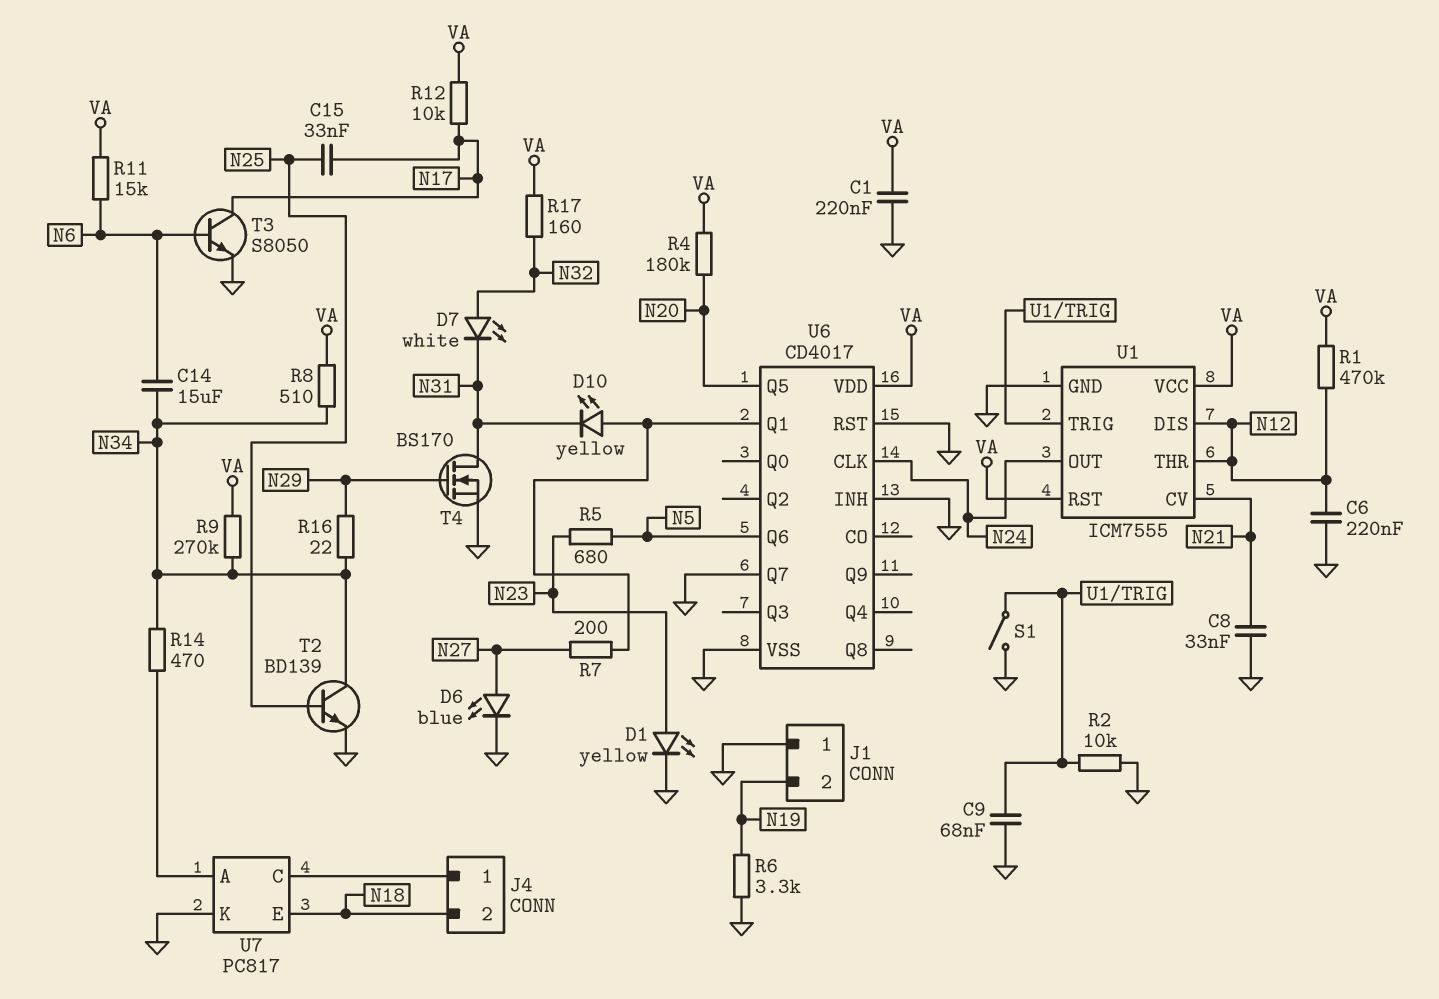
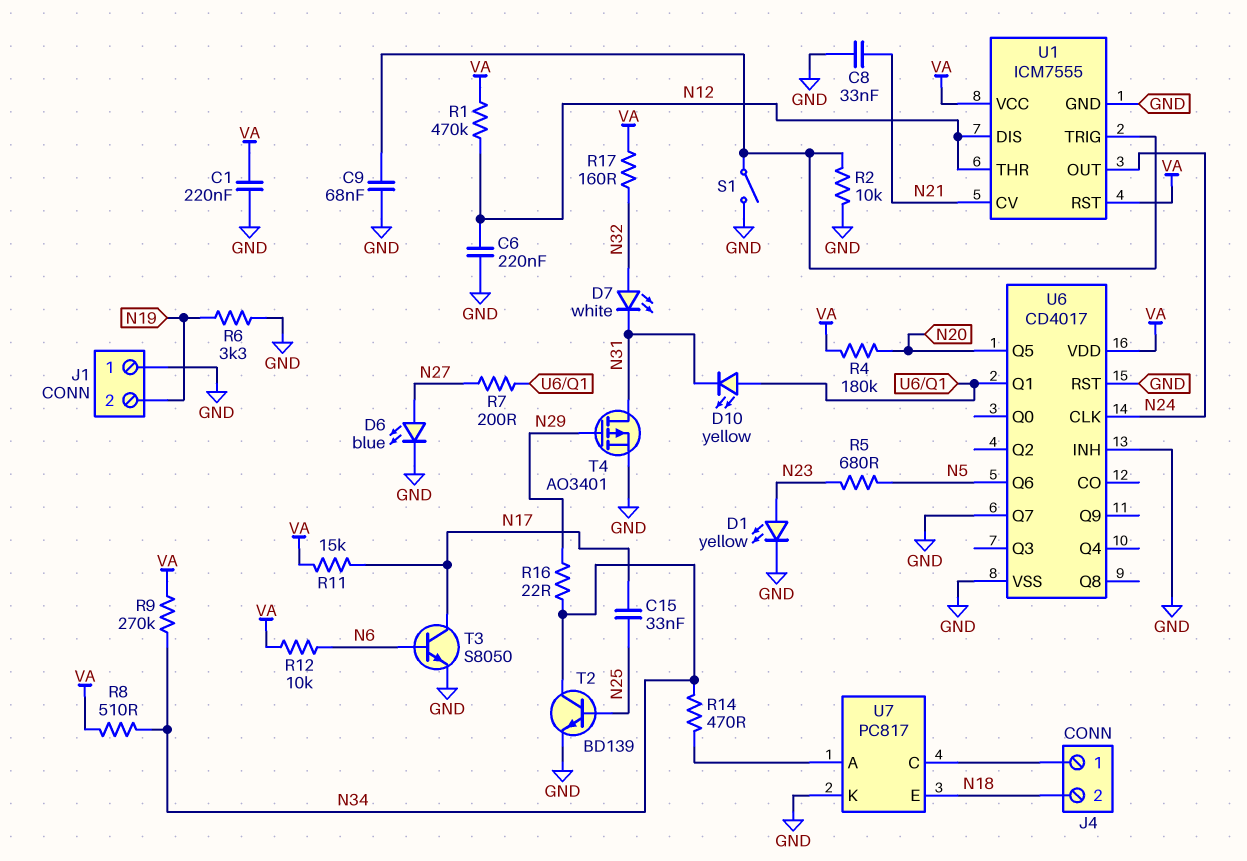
C14: 15uF (N6, N34) -> none
R11: 15k (N6, VA) -> 15k (N17, VA)
R12: 10k (N17, VA) -> 10k (N6, VA)
T4: NMOS BS170 (G N29, D N31, S GND) -> PMOS AO3401 (G N29, D N31, S GND)

